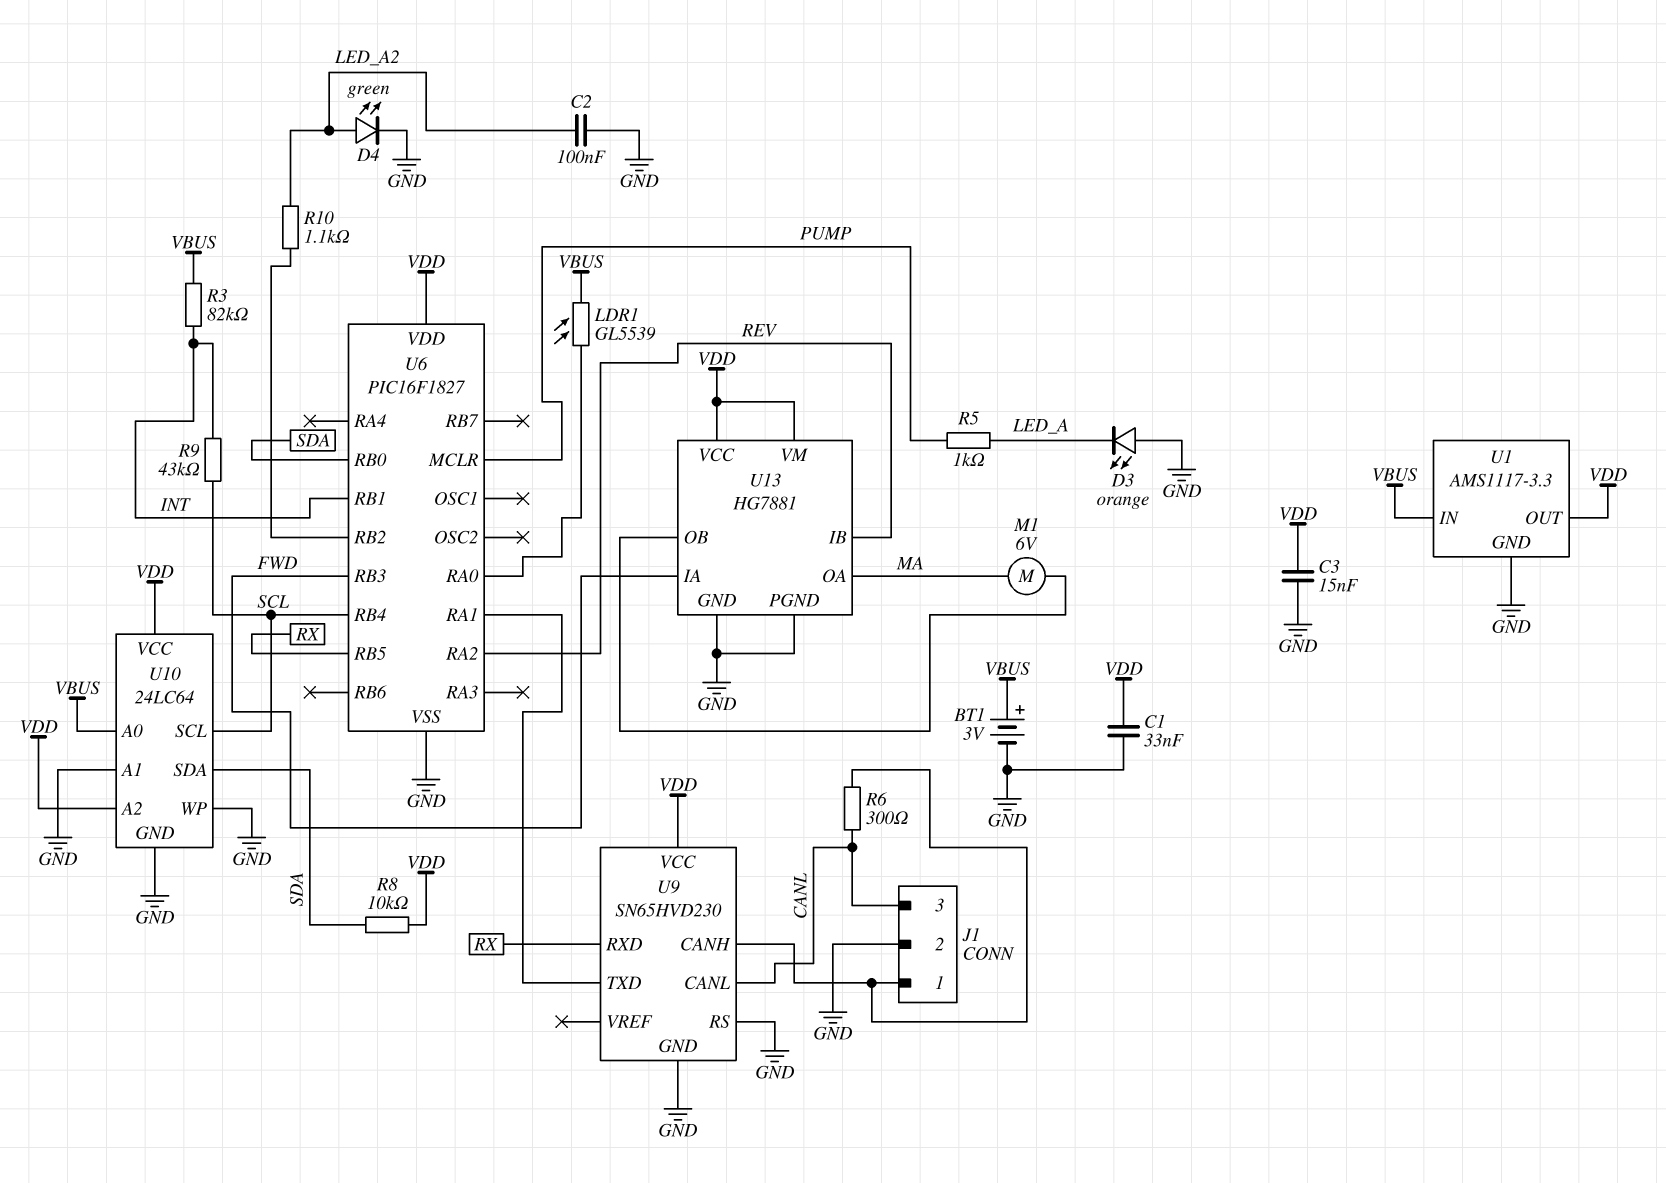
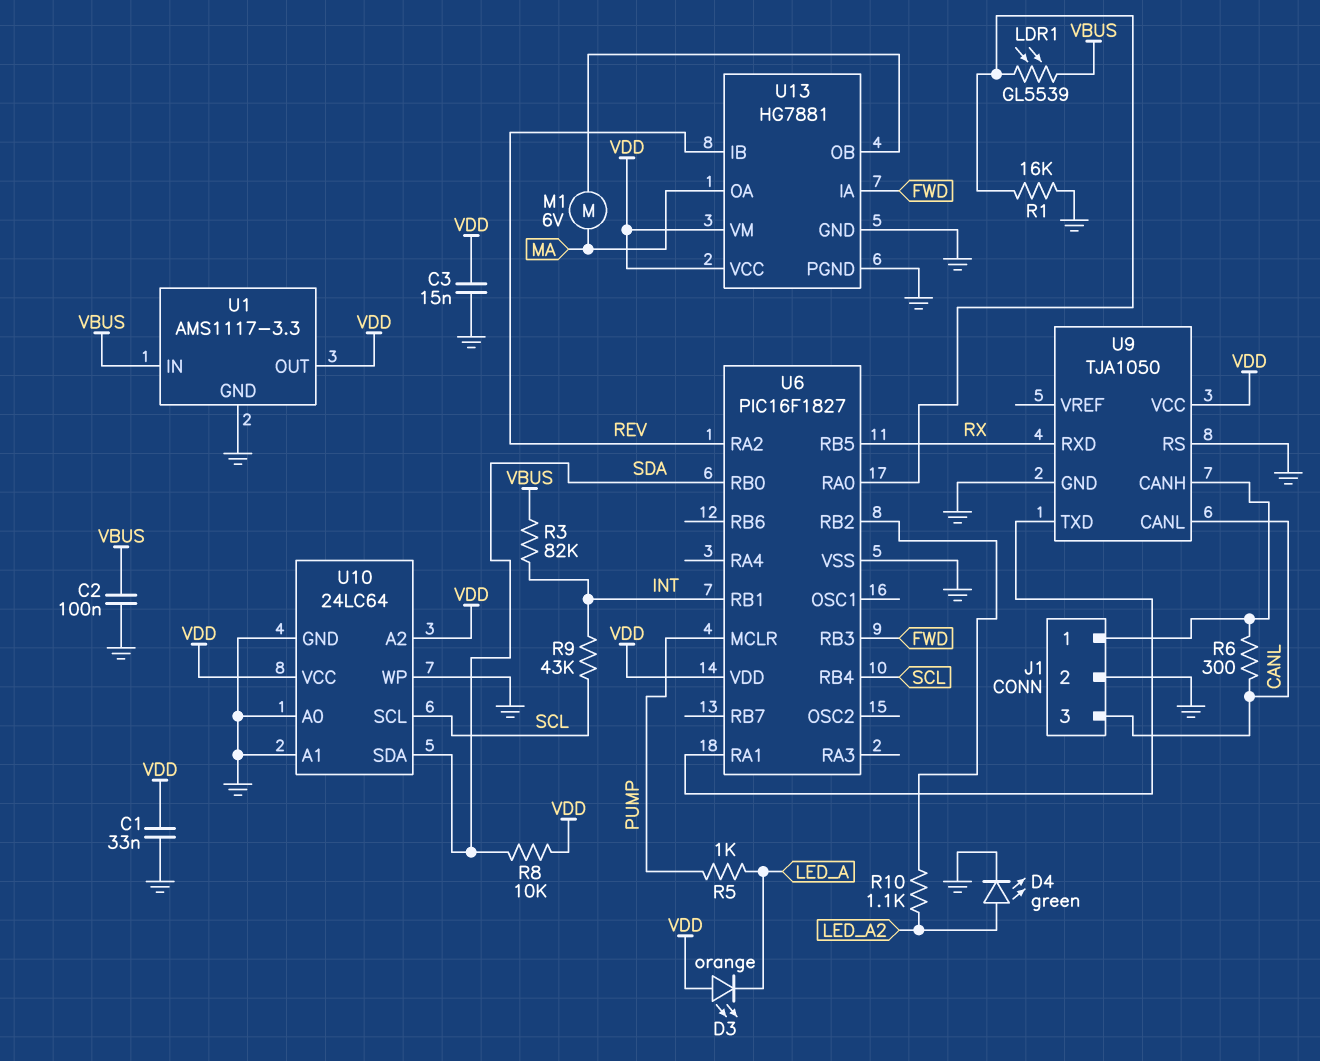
BT1: 3V (plus VBUS, minus GND) -> none
C2: 100nF (GND, LED_A2) -> 100nF (GND, VBUS)
D3: LED orange (A GND, K LED_A) -> LED orange (A VDD, K LED_A)
R1: none -> 16k (GND, U6/RA0)
U9: SN65HVD230 -> TJA1050
U10 pin A0: VBUS -> GND

